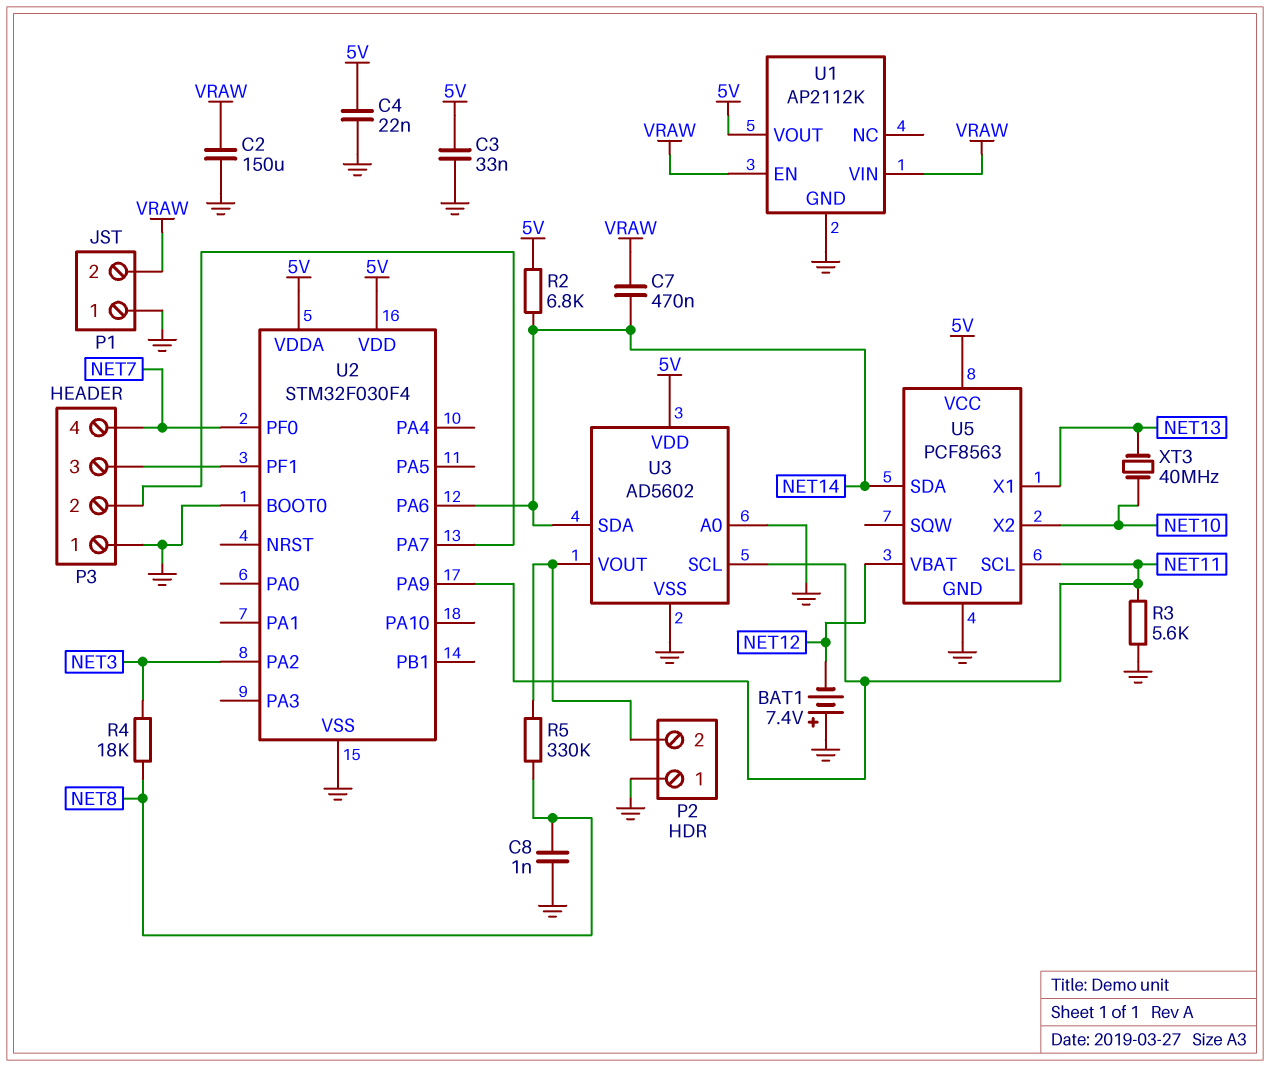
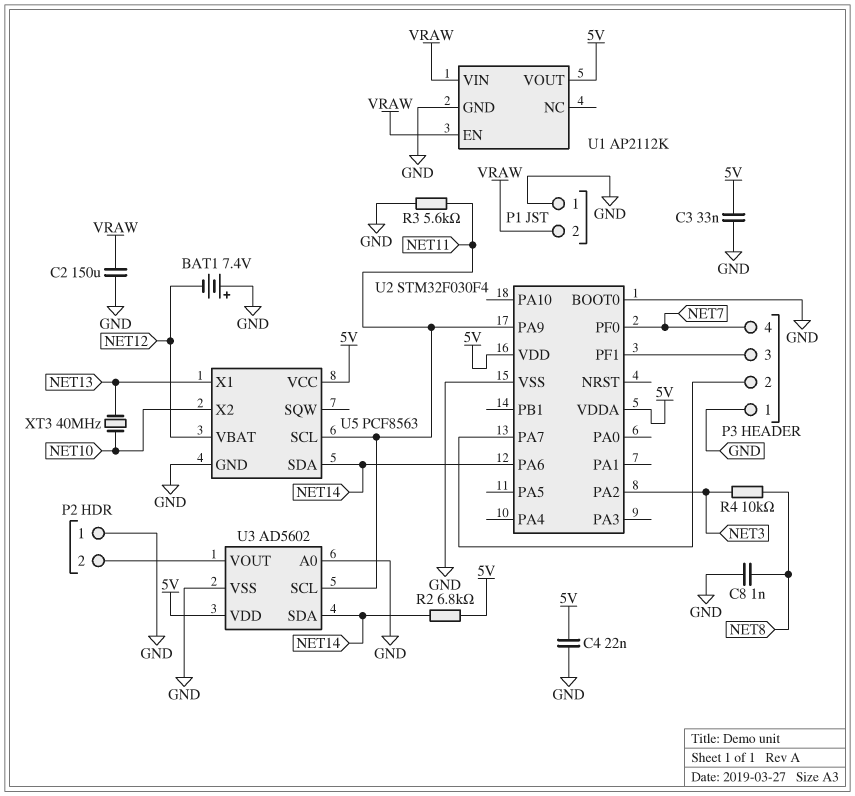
C7: 470nF (NET14, VRAW) -> none
R4: 18k (NET3, NET8) -> 10k (NET3, NET8)
R5: 330k (NET8, P2/2) -> none

